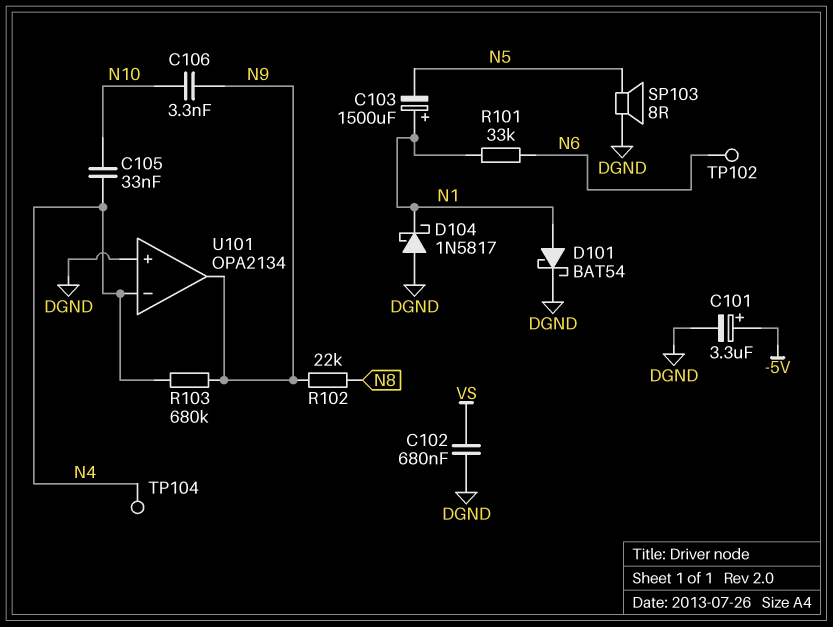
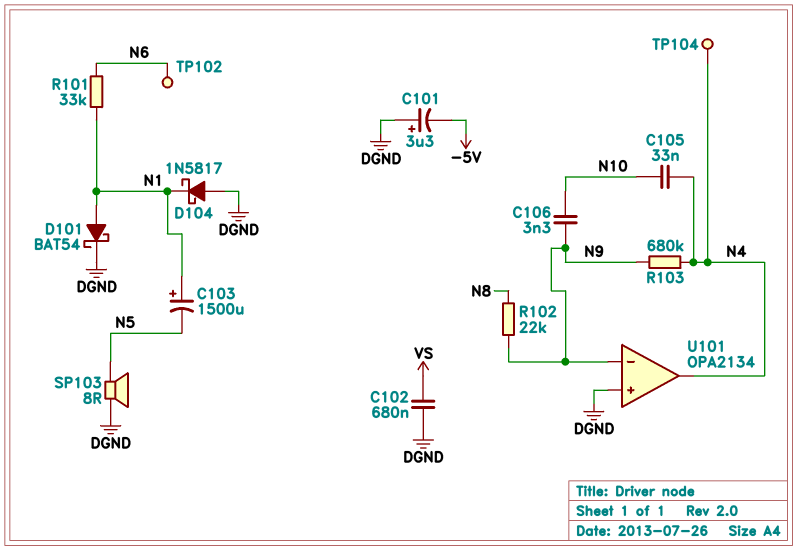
C101: 3.3uF (plus -5V, minus DGND) -> 3.3uF (plus DGND, minus -5V)
U101 pin in-: N4 -> N9
U101 pin out: N9 -> N4

